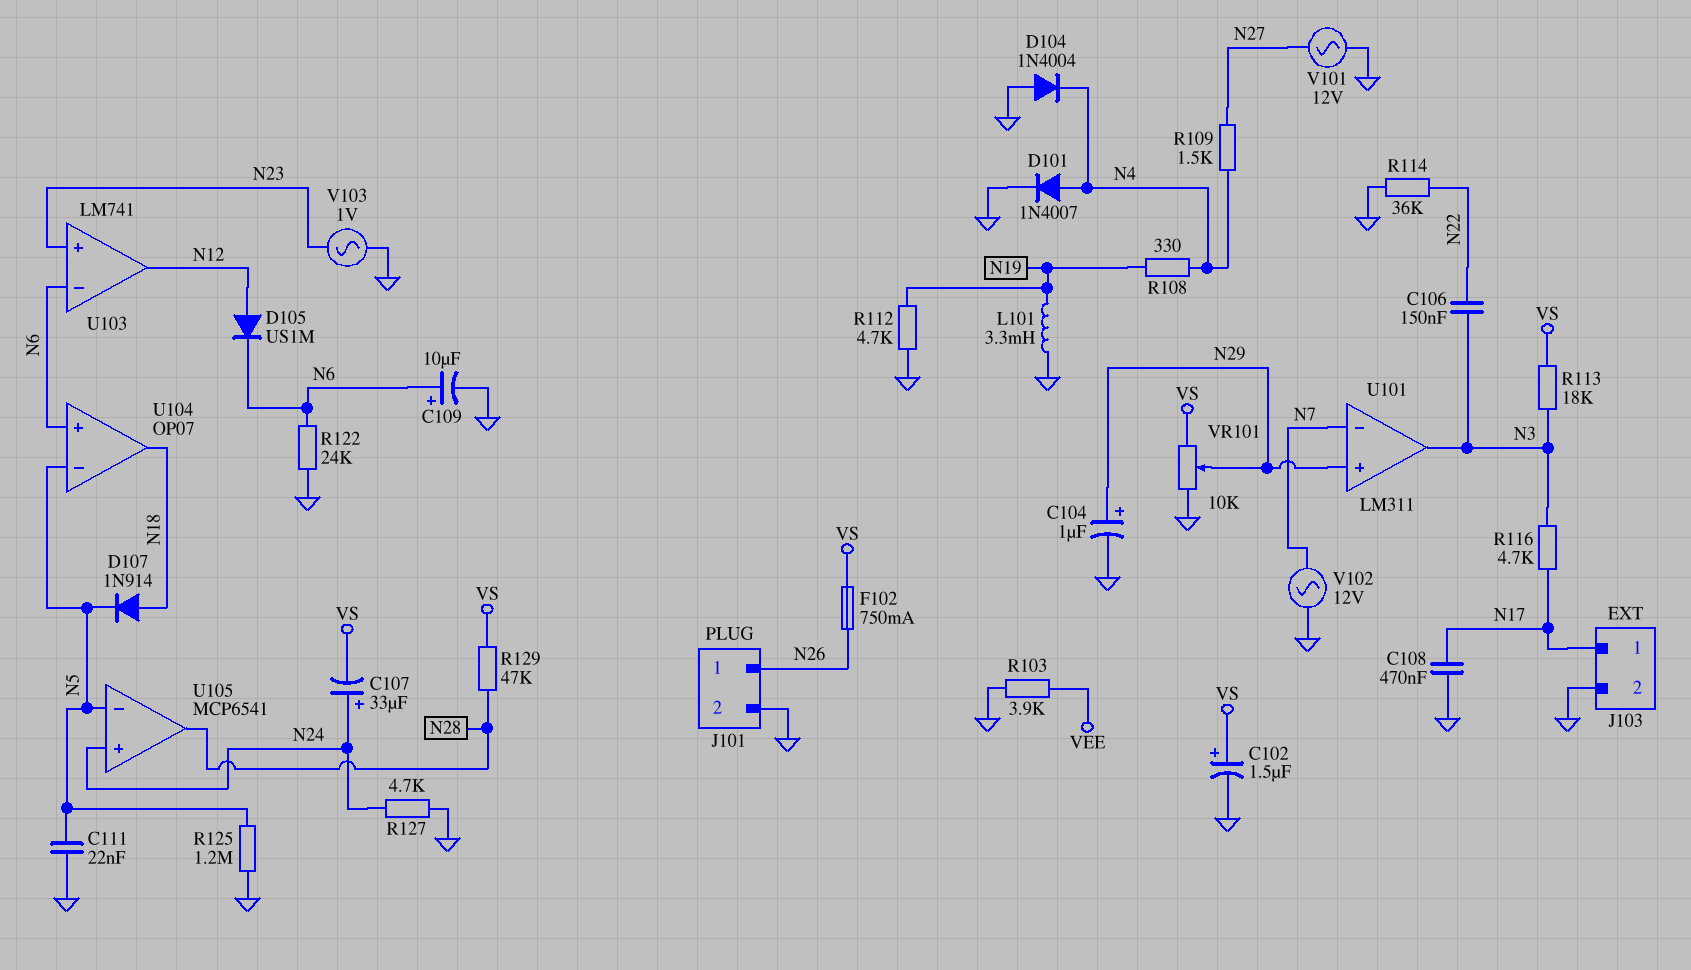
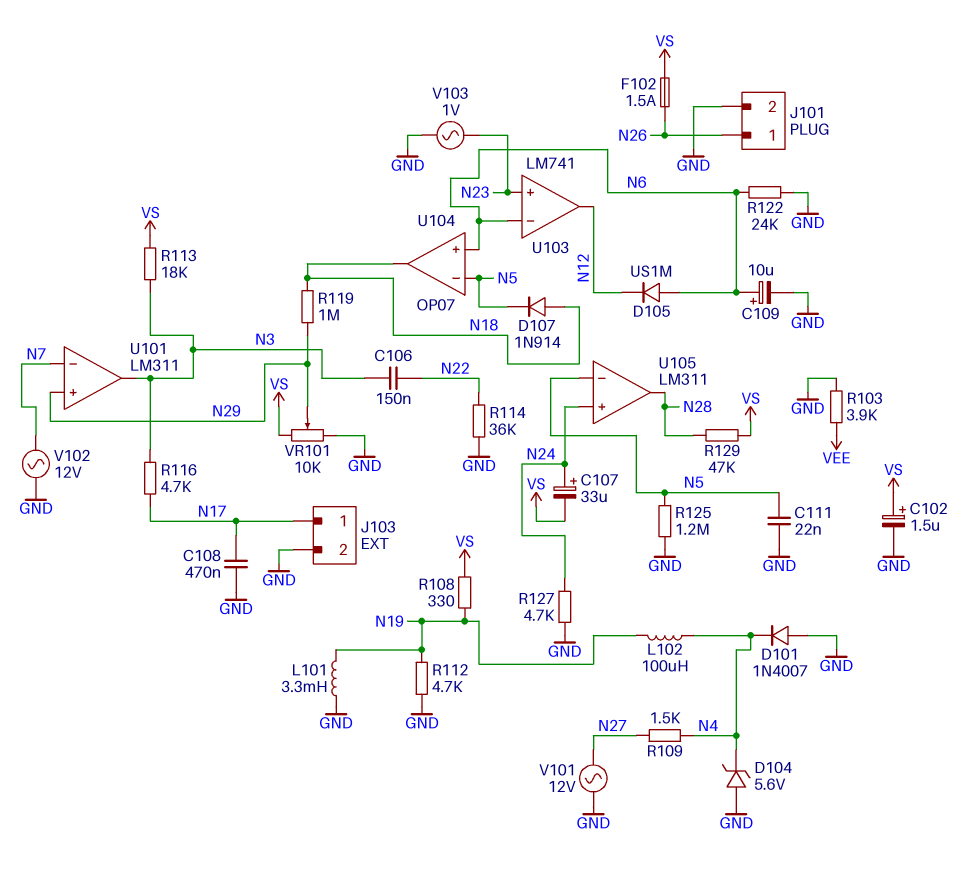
C104: 1uF (plus N29, minus GND) -> none
D101: diode 1N4007 (A N4, K GND) -> diode 1N4007 (A GND, K N4)
D104: diode 1N4004 (A GND, K N4) -> zener 5.6V (A GND, K N4)
D105: diode US1M (A N12, K N6) -> diode US1M (A N6, K N12)
F102: 750mA (N26, VS) -> 1.5A (N26, VS)
L102: none -> 100uH (N4, N19)
R108: 330 (N4, N19) -> 330 (N19, VS)
R119: none -> 1M (N18, N29)
U105: MCP6541 -> LM311

